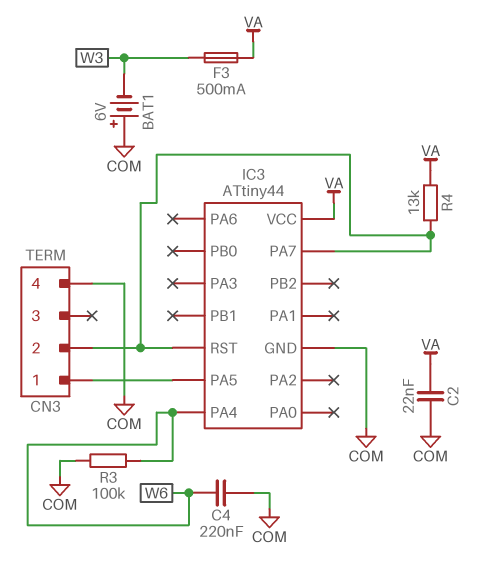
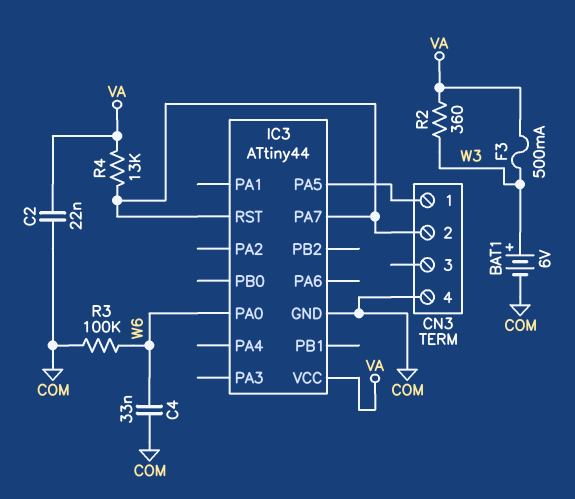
BAT1: 6V (plus COM, minus W3) -> 6V (plus W3, minus COM)
C4: 220nF (COM, W6) -> 33nF (COM, W6)
IC3 pin PA0: none -> W6
IC3 pin PA4: W6 -> none
R2: none -> 360 (VA, W3)

